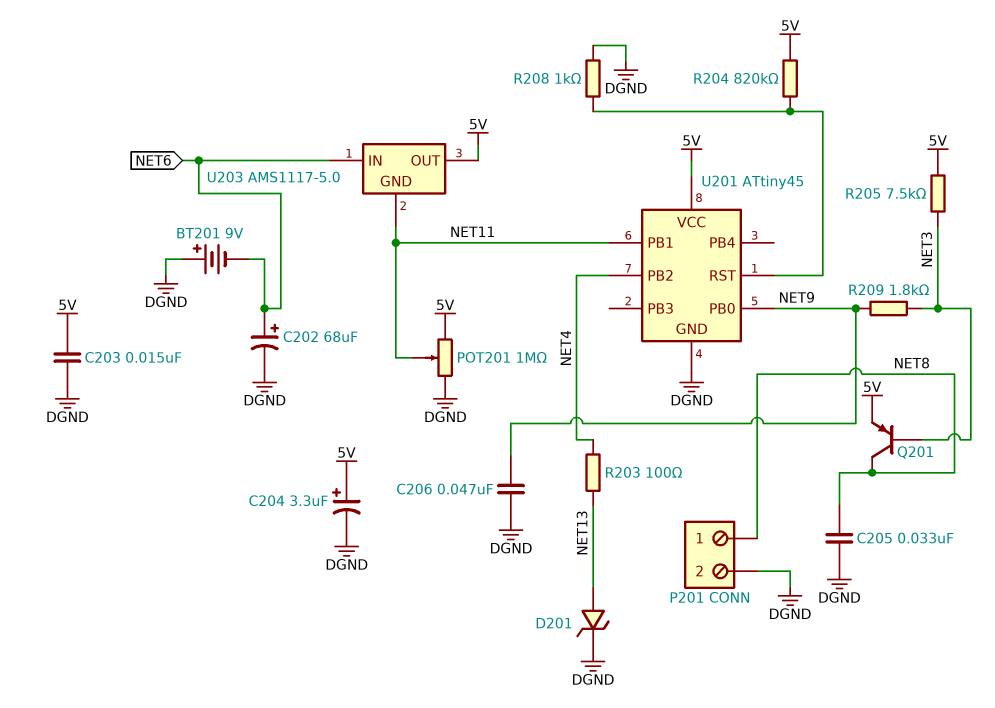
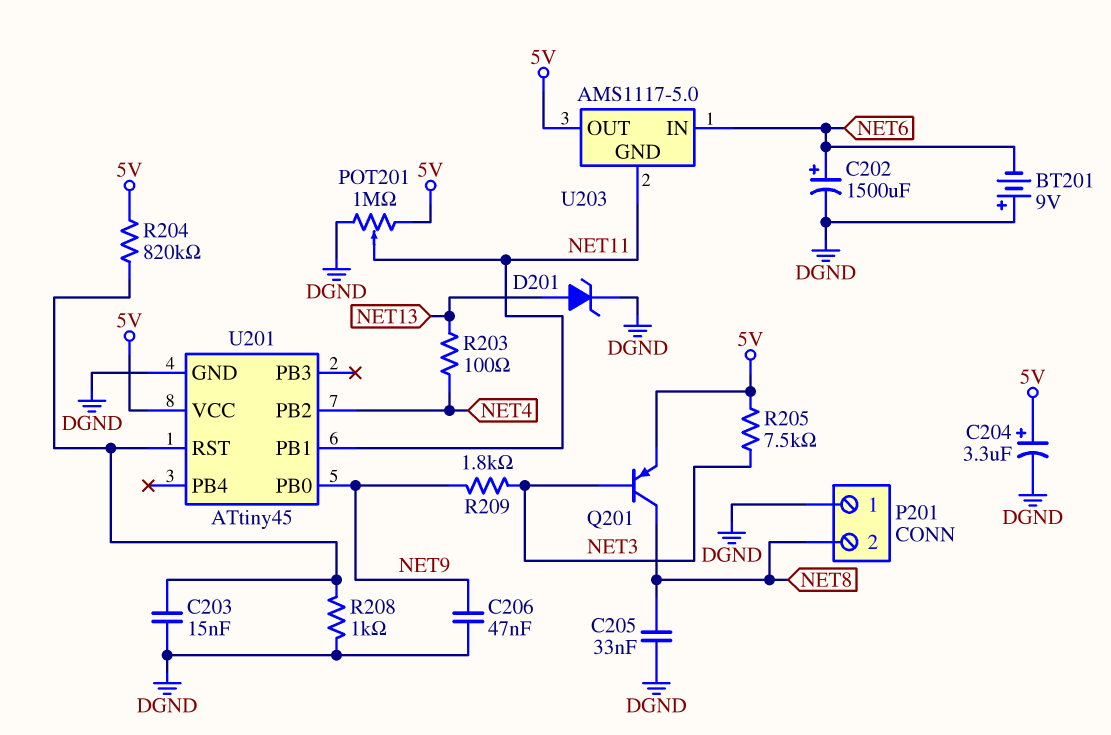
C202: 68uF (plus NET6, minus DGND) -> 1500uF (plus NET6, minus DGND)
C203: 15nF (5V, DGND) -> 15nF (DGND, U201/RST)
P201 pin 1: NET8 -> DGND
P201 pin 2: DGND -> NET8

